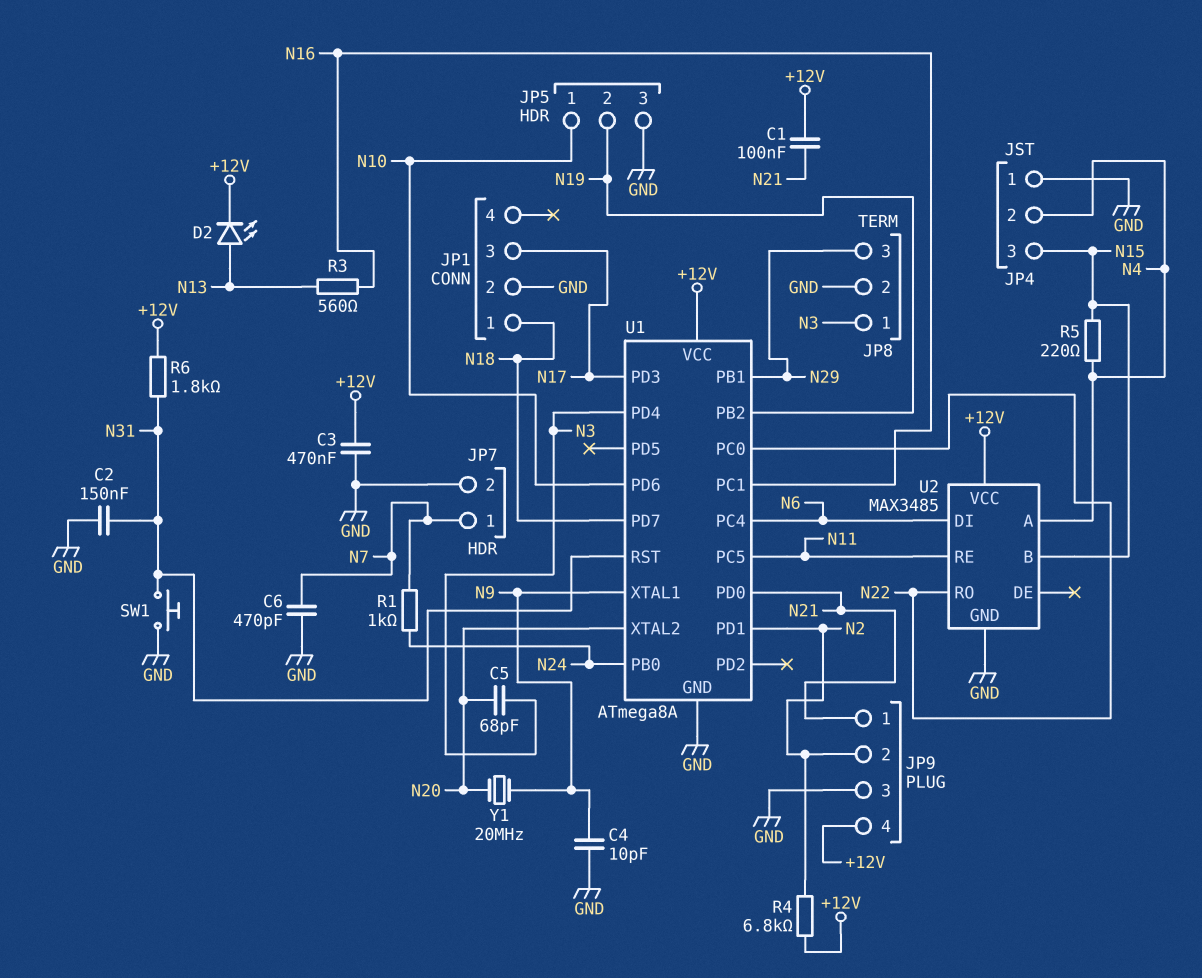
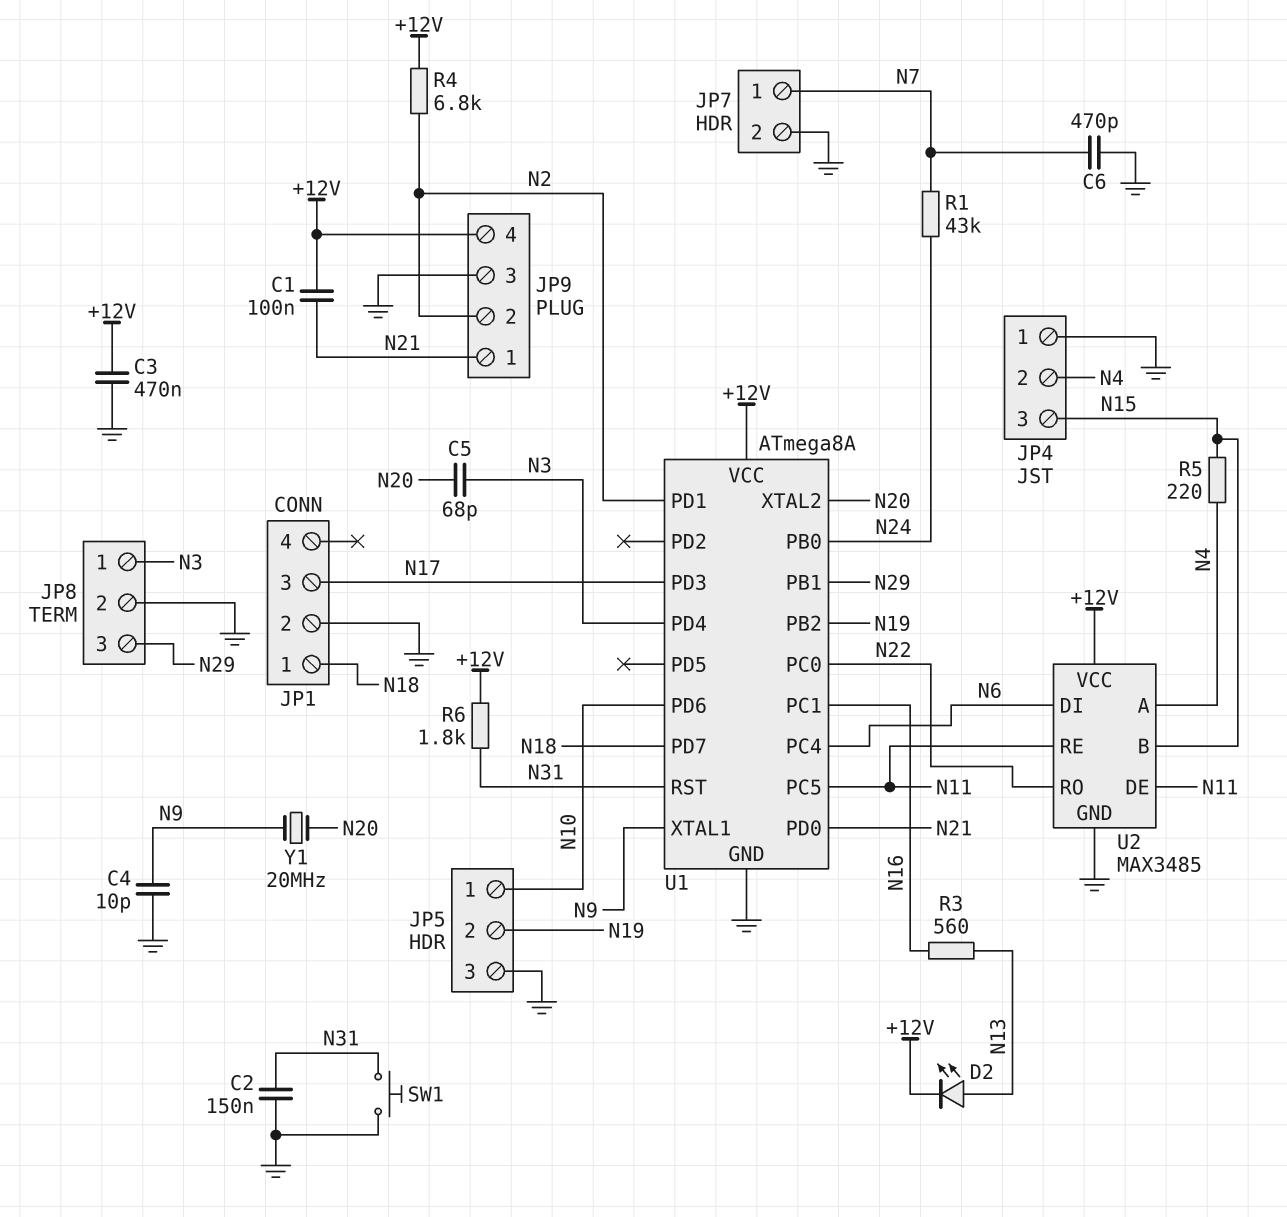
R1: 1k (N7, N24) -> 43k (N7, N24)
U2 pin DE: none -> N11

